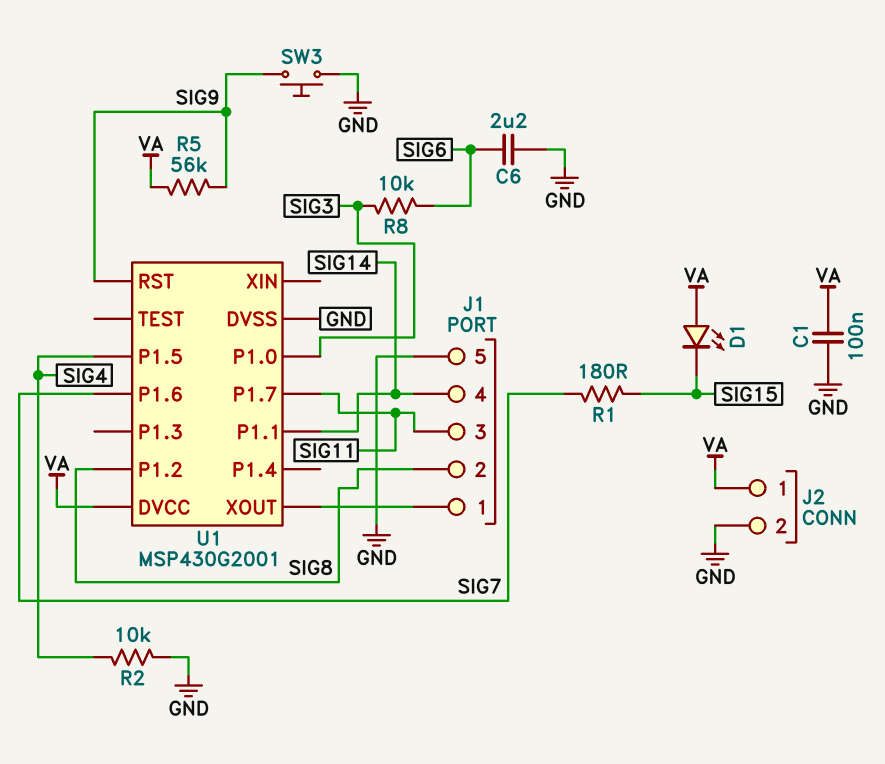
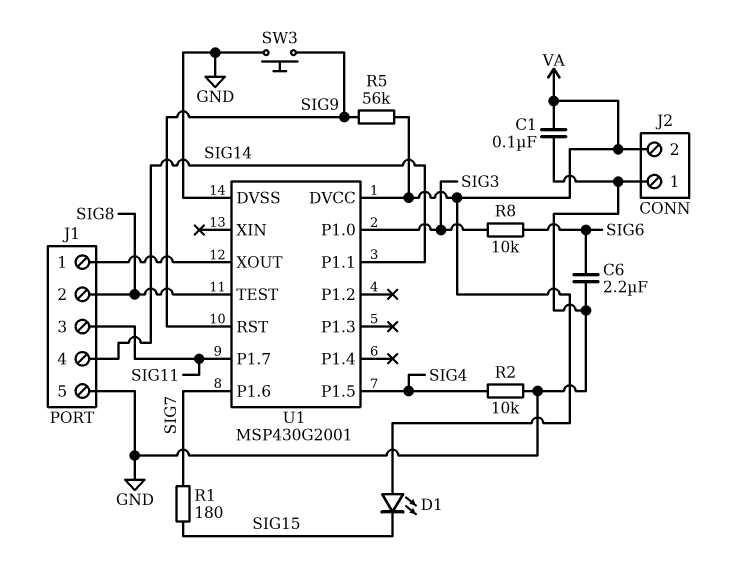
J2 pin 1: VA -> GND
J2 pin 2: GND -> VA
U1 pin P1.2: SIG8 -> none
U1 pin TEST: none -> SIG8

